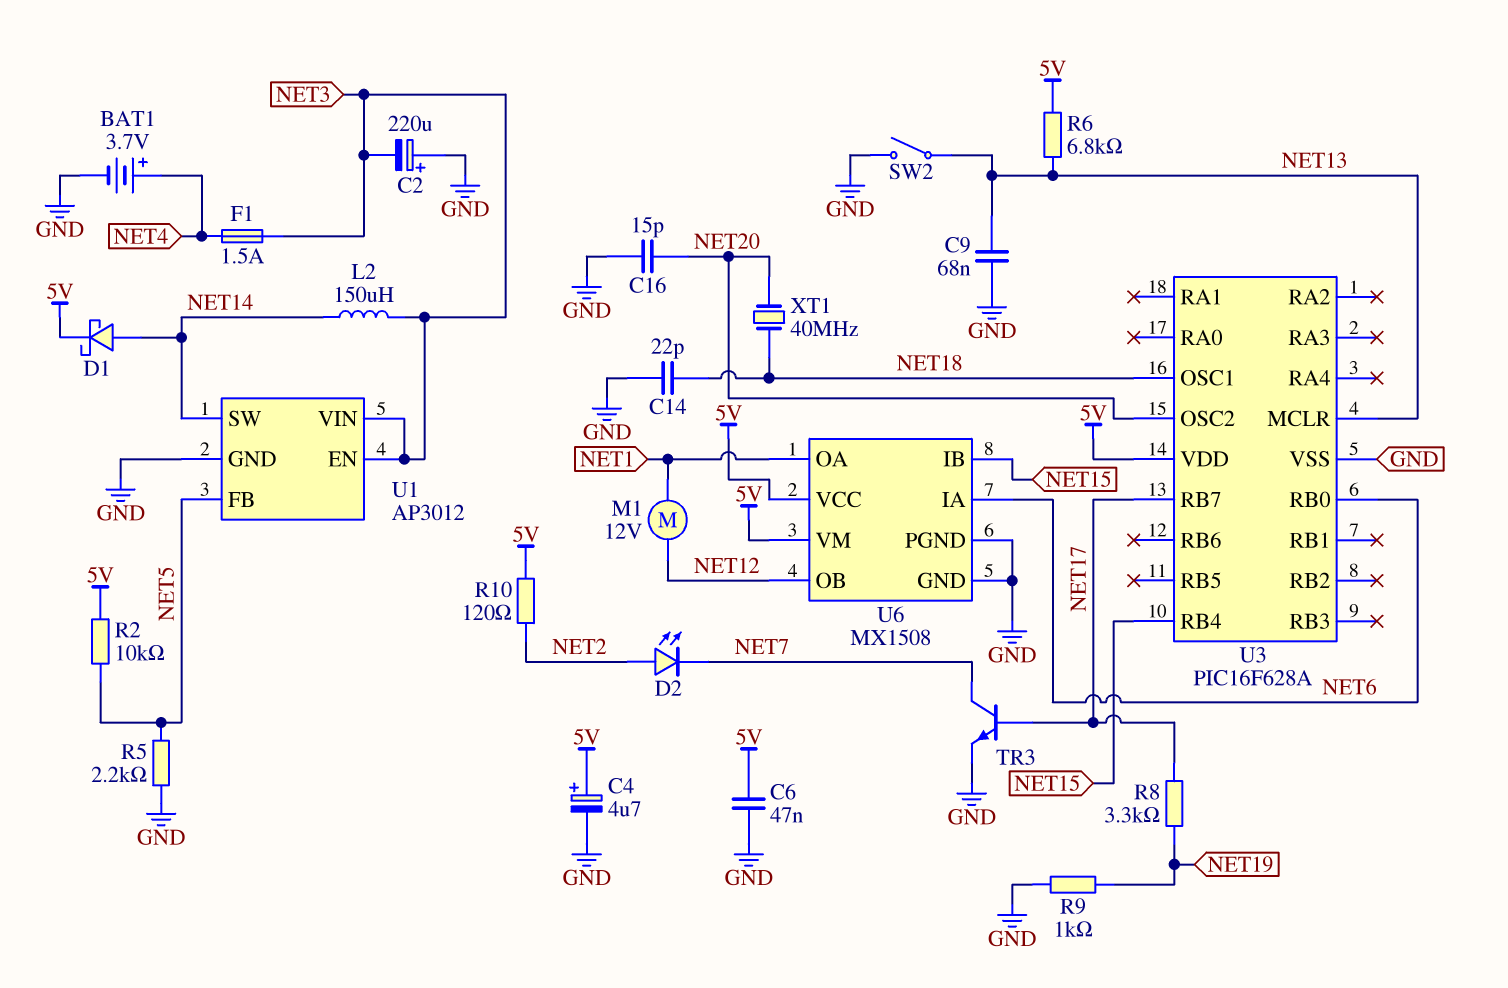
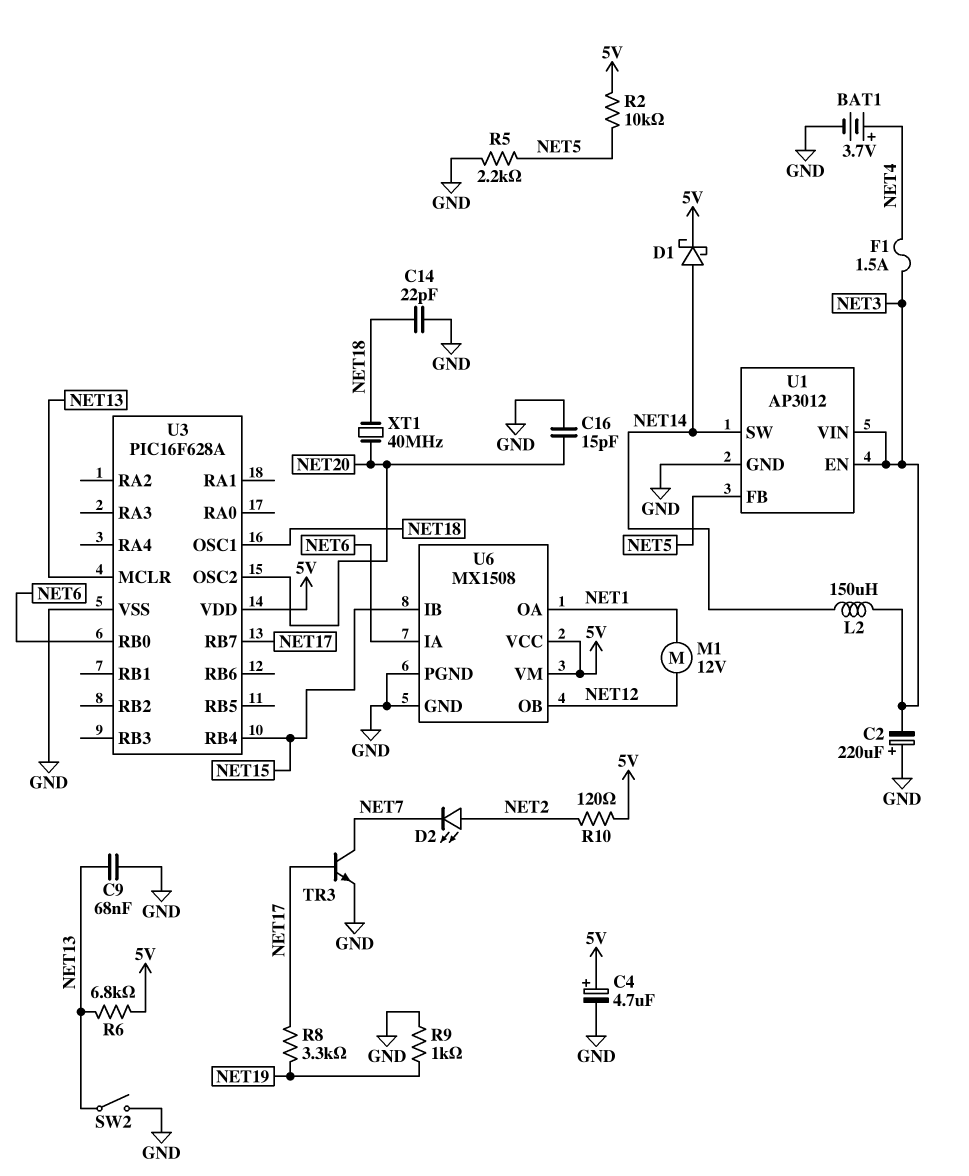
C6: 47nF (5V, GND) -> none

